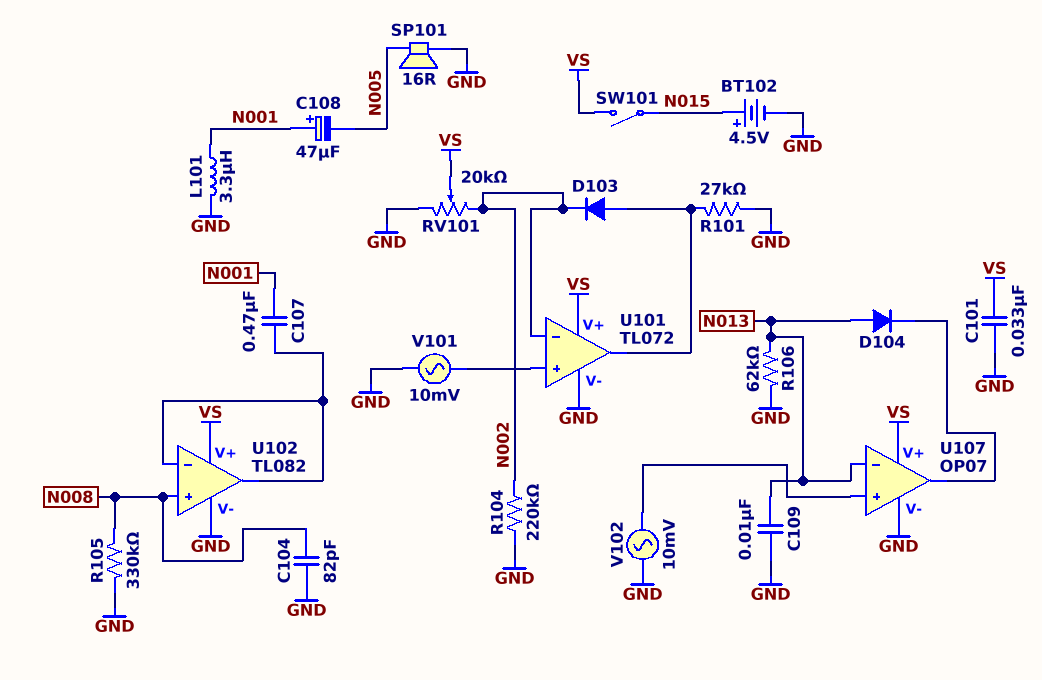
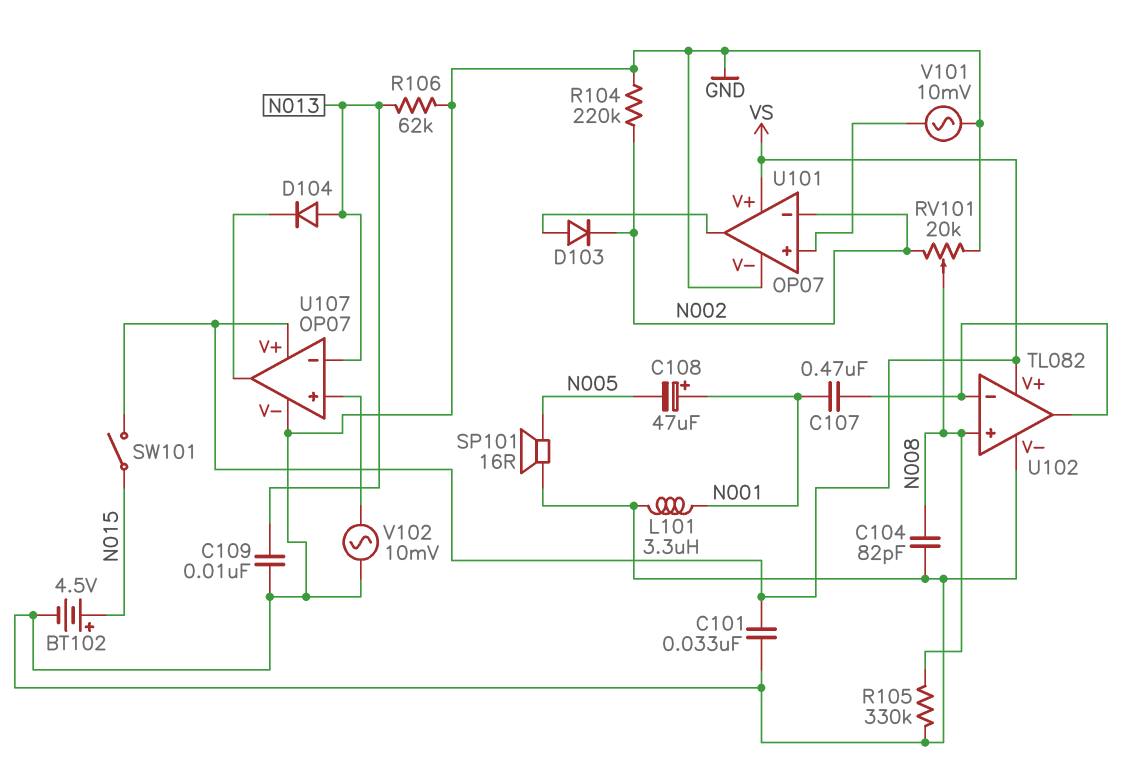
R101: 27k (GND, U101/out) -> none
RV101: 20k (GND, N002, wiper VS) -> 20k (GND, N002, wiper N008)
U101: TL072 -> OP07

